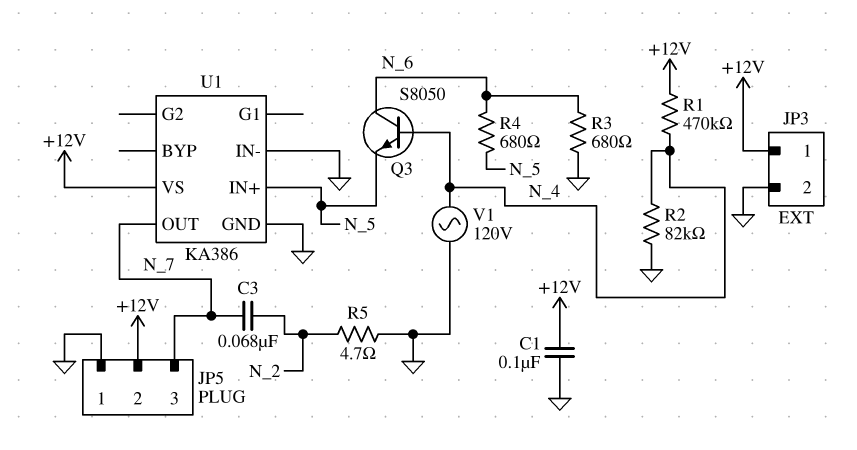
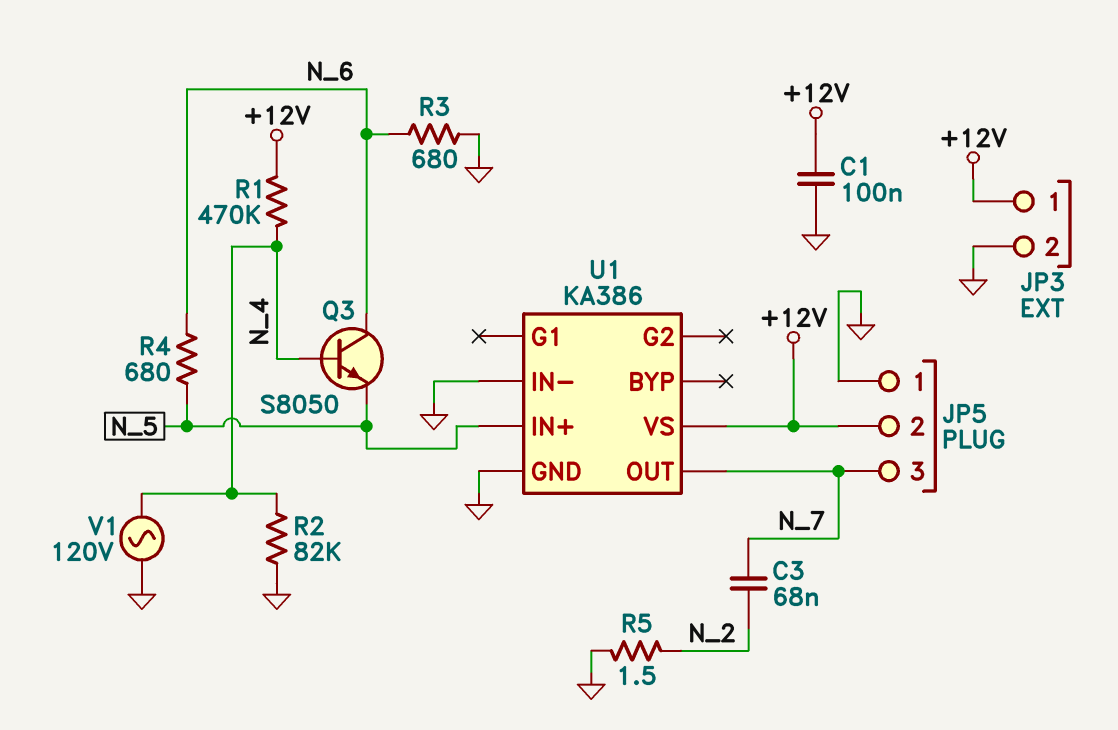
R5: 4.7 (GND, N_2) -> 1.5 (GND, N_2)

